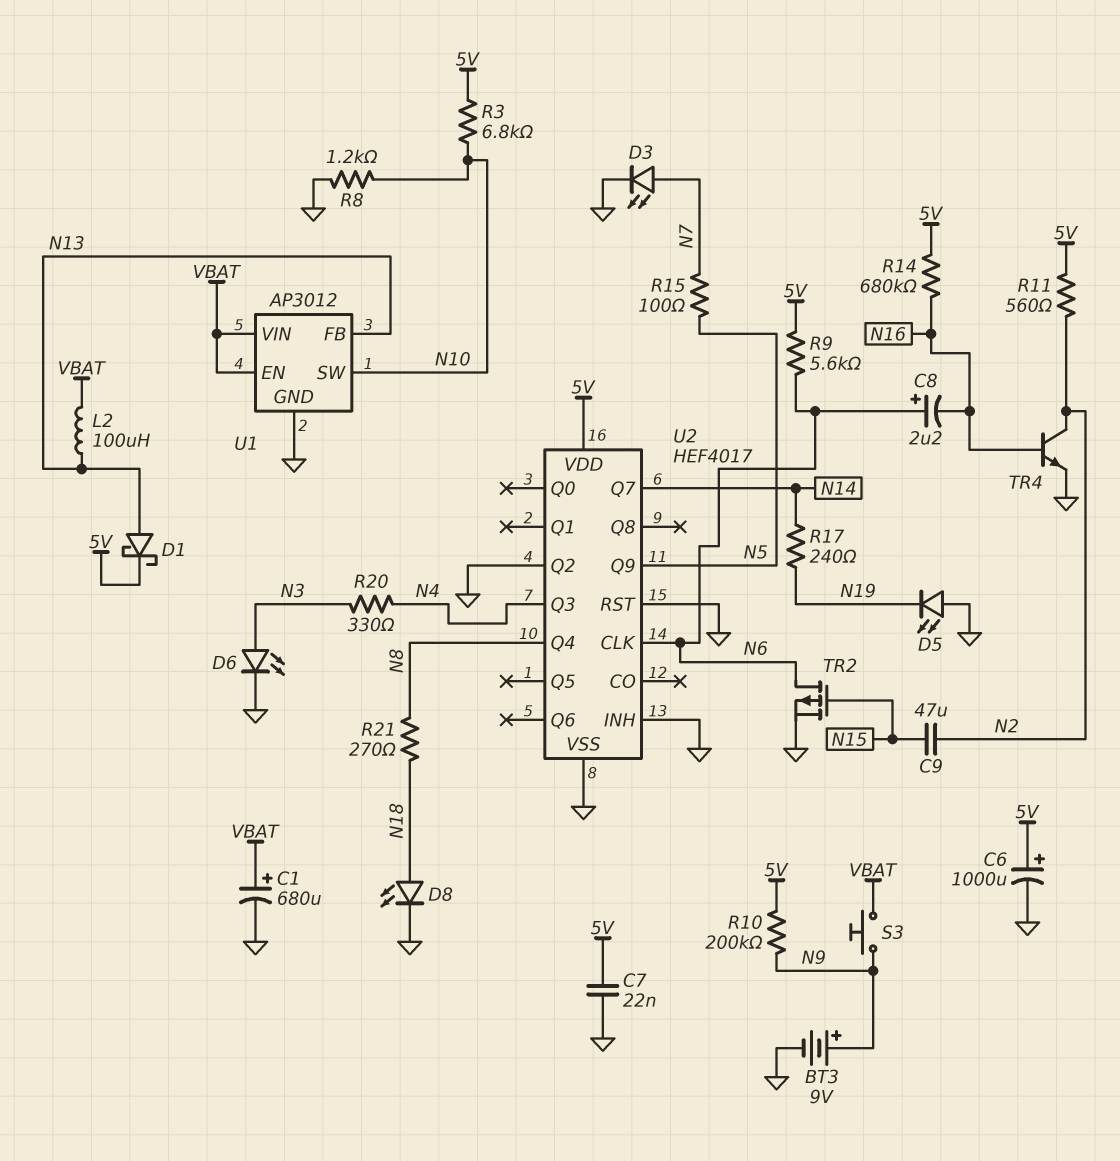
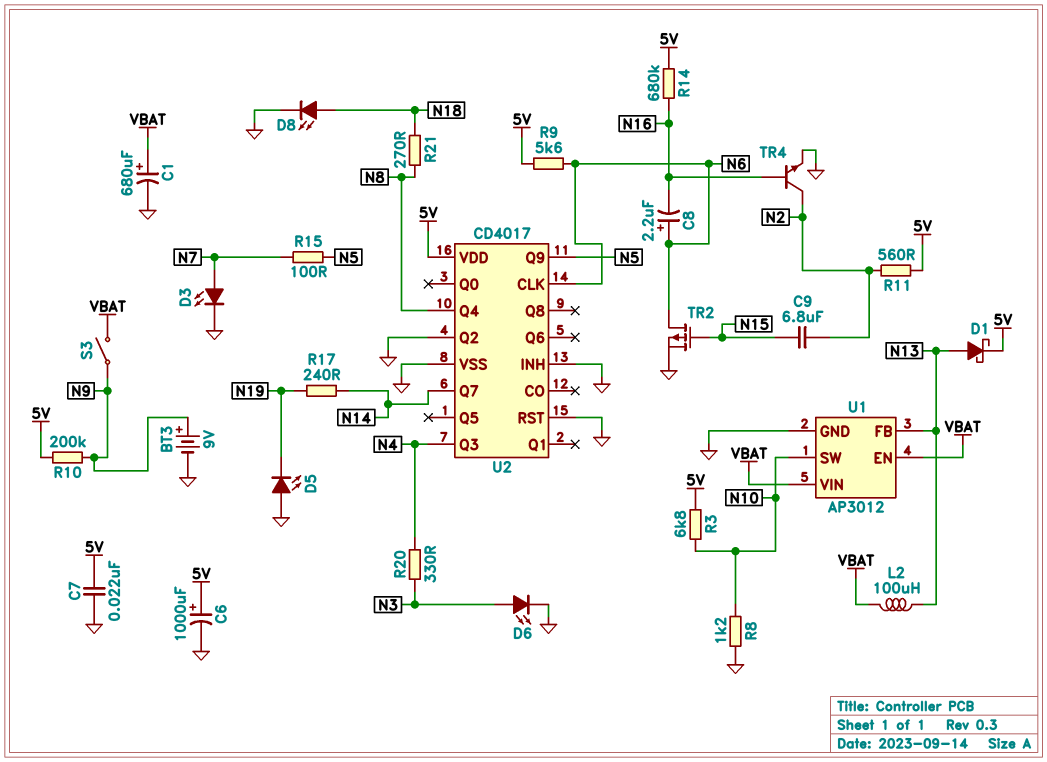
C9: 47uF (N2, N15) -> 6.8uF (N2, N15)
S3: button (N9, VBAT) -> switch (N9, VBAT)
U2: HEF4017 -> CD4017

